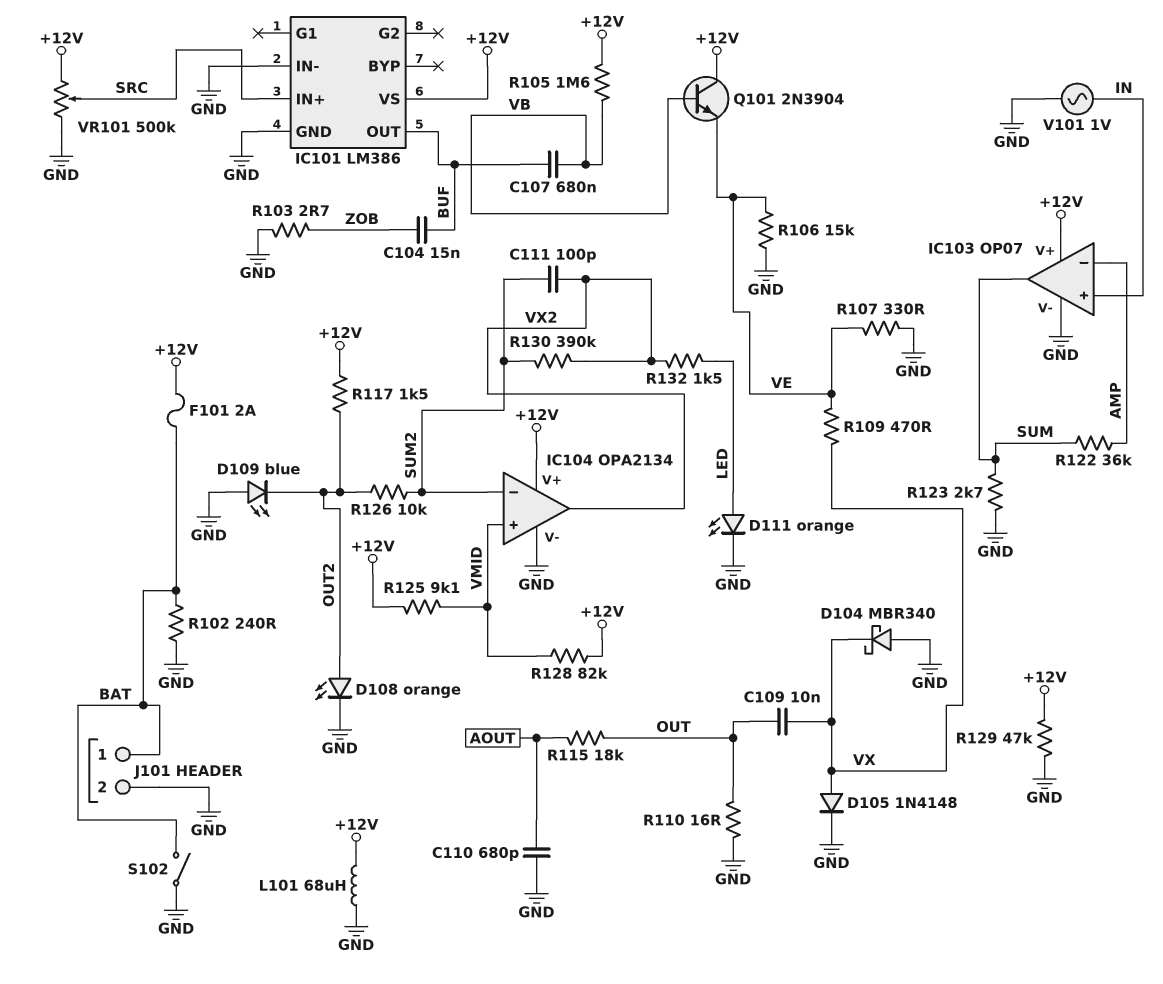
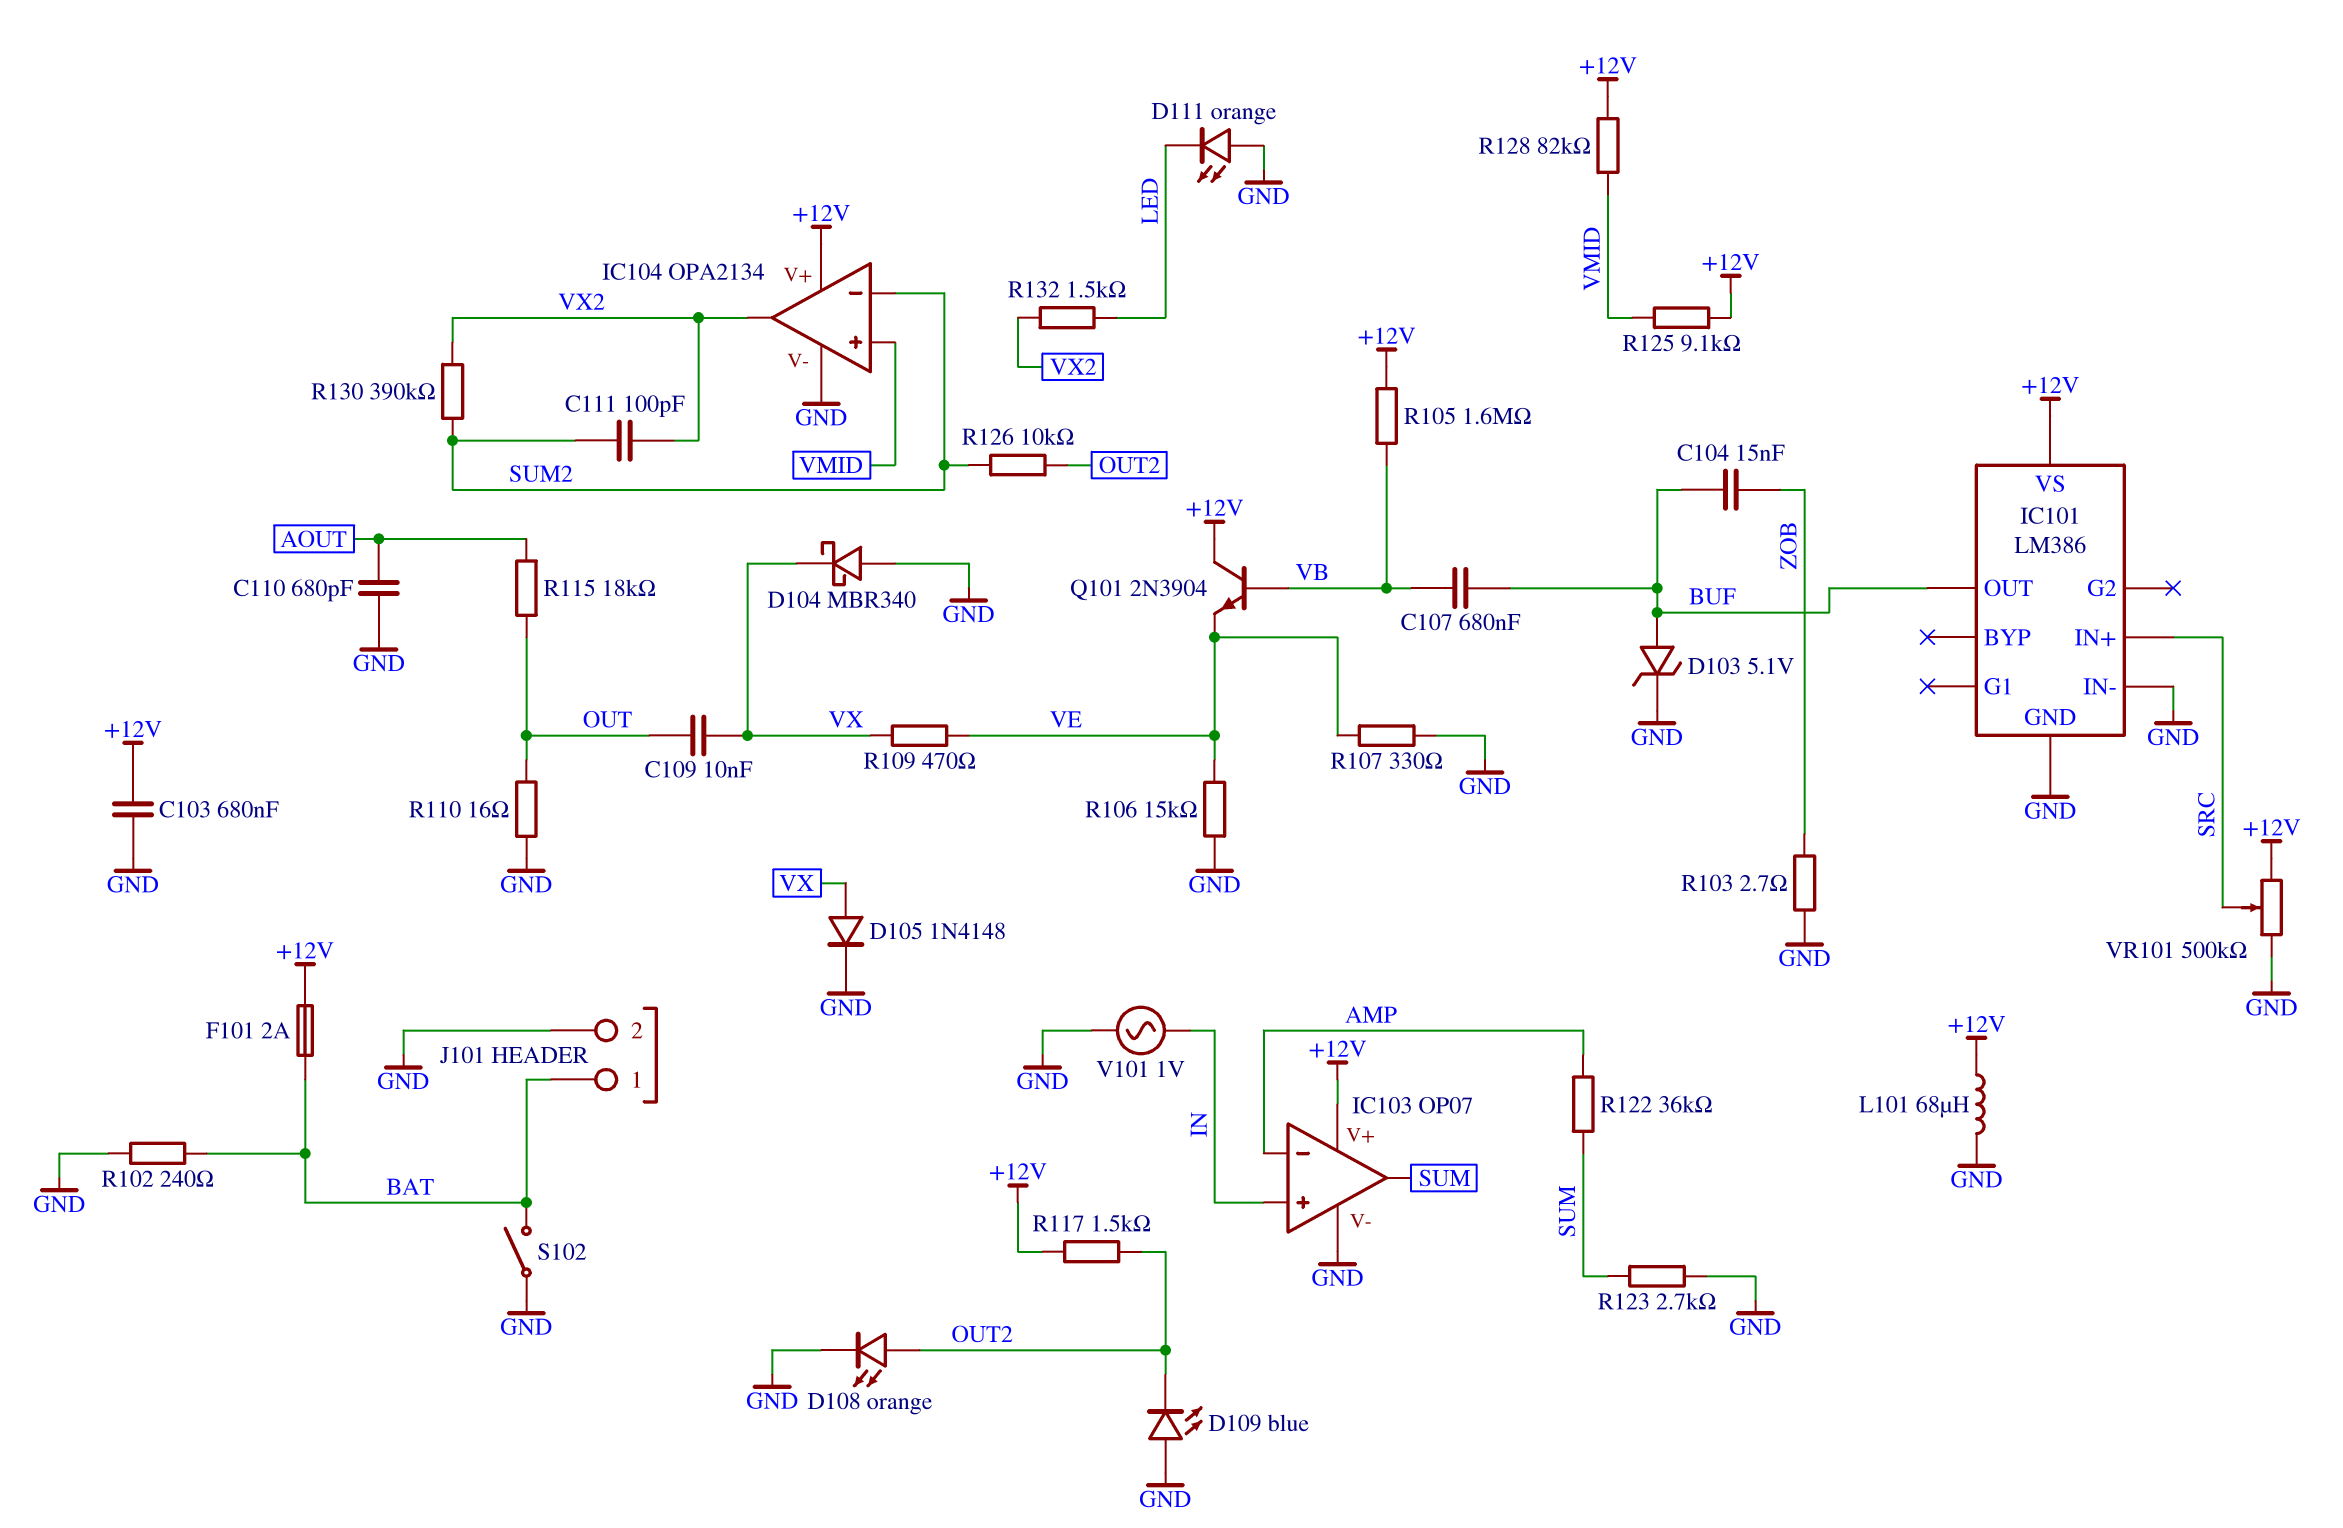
C103: none -> 680nF (+12V, GND)
D103: none -> zener 5.1V (A BUF, K GND)
D111: LED orange (A LED, K GND) -> LED orange (A GND, K LED)
R129: 47k (+12V, GND) -> none

